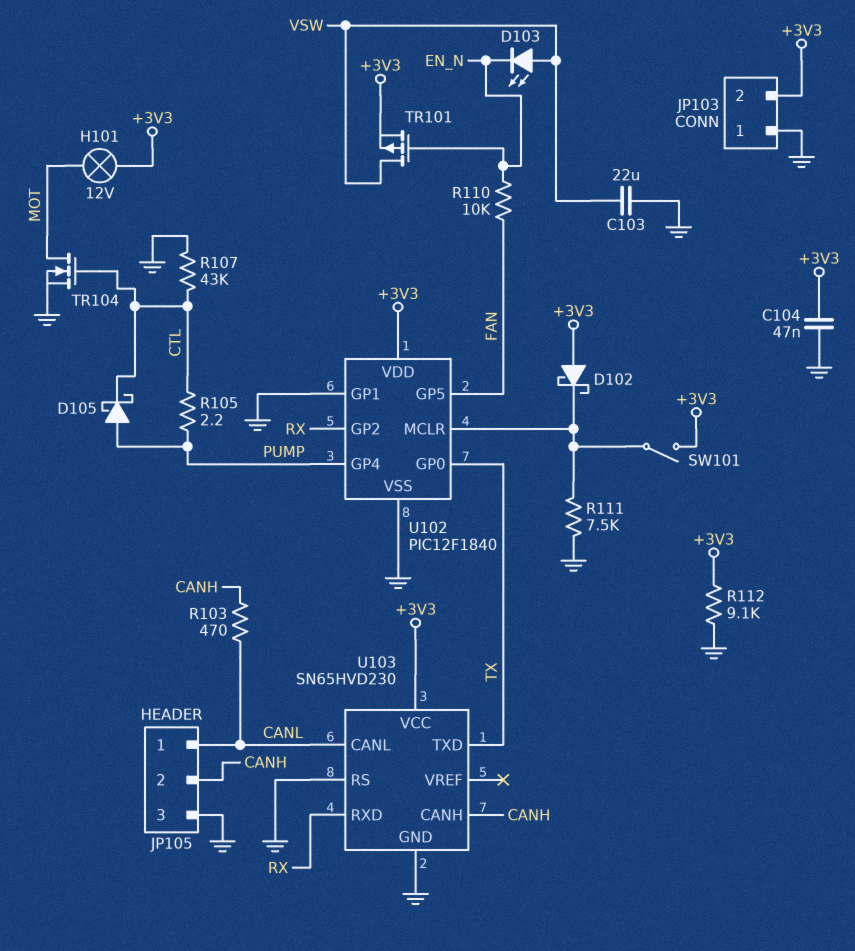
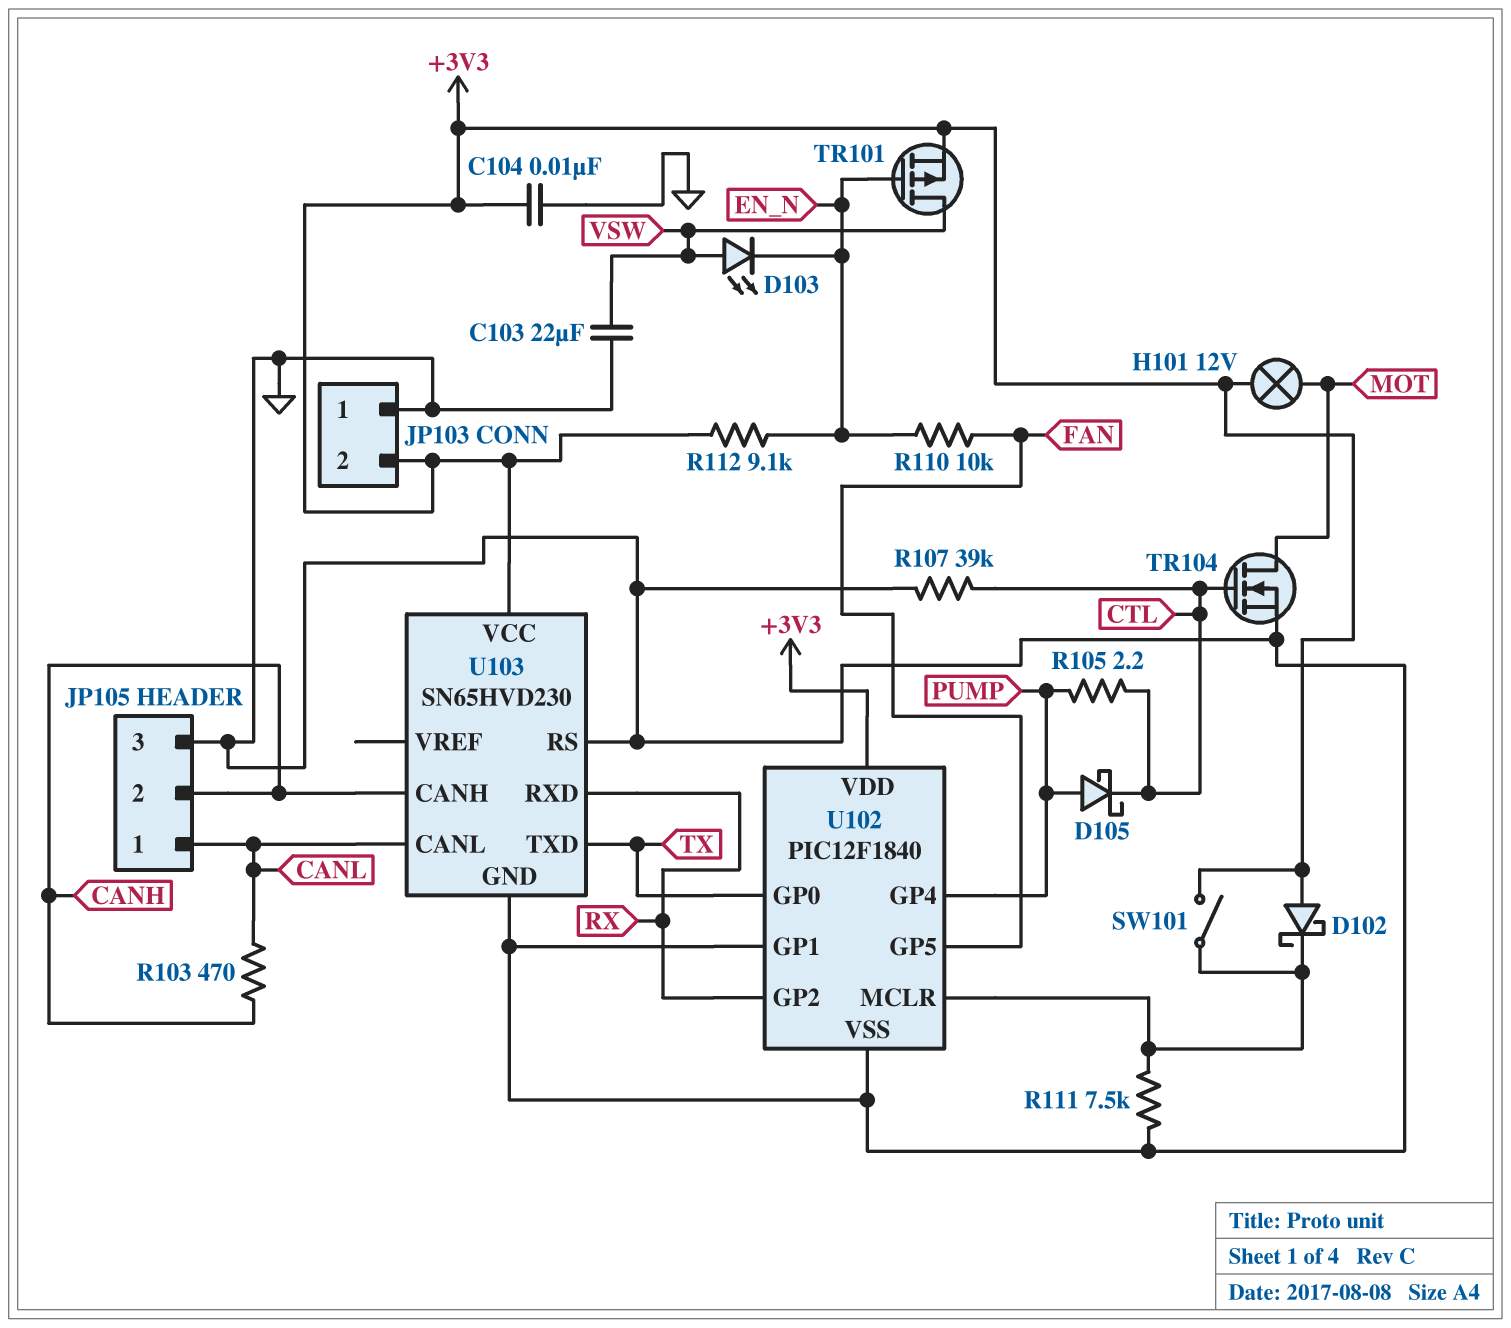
C104: 47nF (+3V3, GND) -> 10nF (+3V3, GND)
R107: 43k (CTL, GND) -> 39k (CTL, GND)
R112: 9.1k (+3V3, GND) -> 9.1k (+3V3, EN_N)

